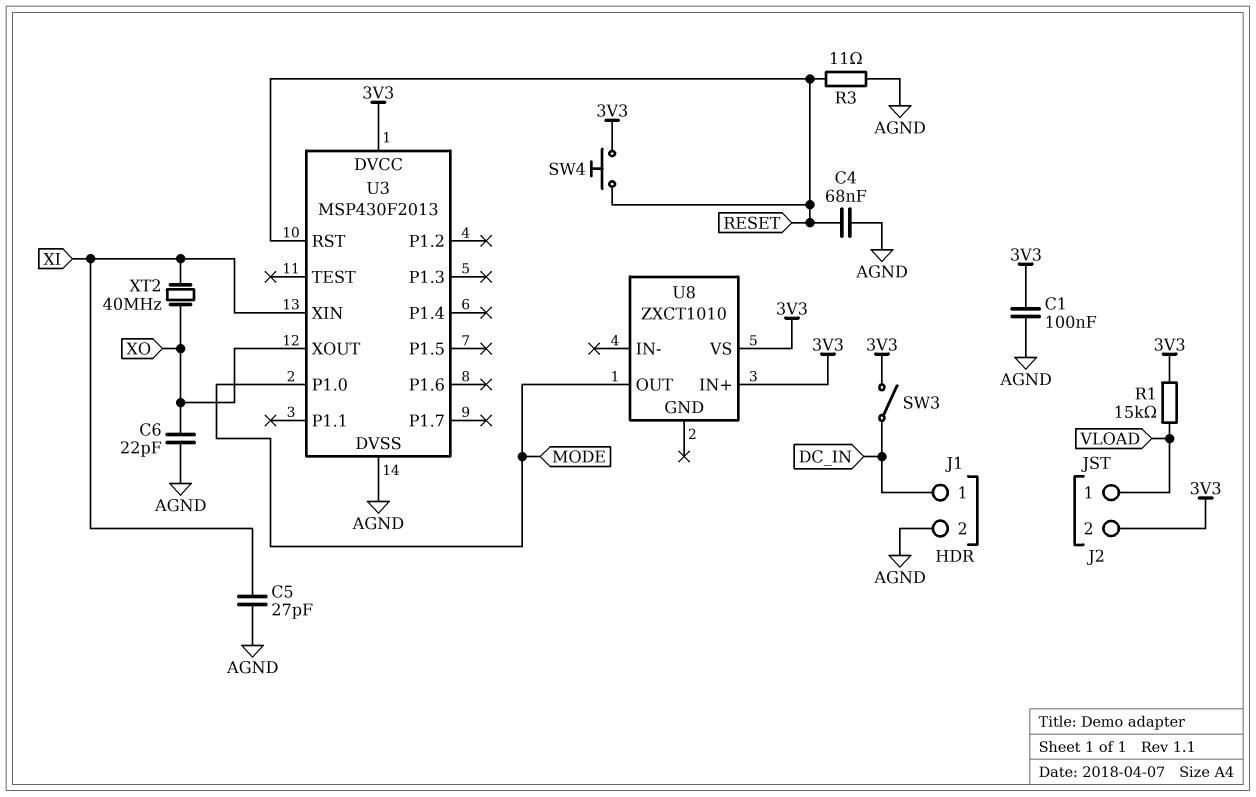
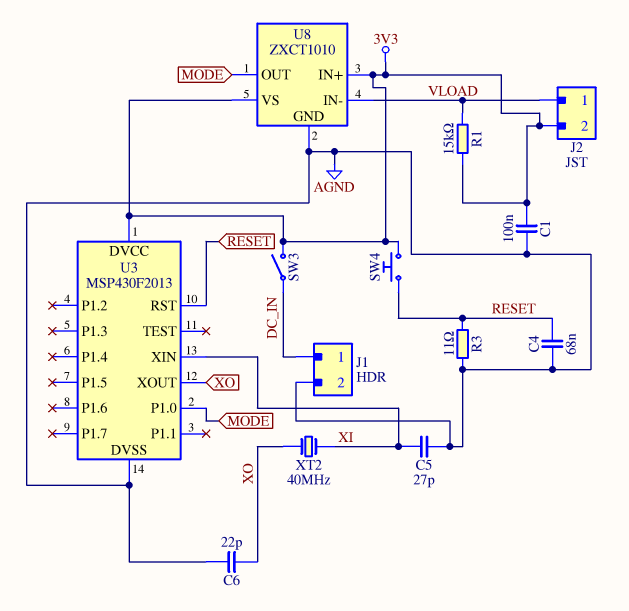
U8 pin GND: none -> AGND
U8 pin IN-: none -> VLOAD

